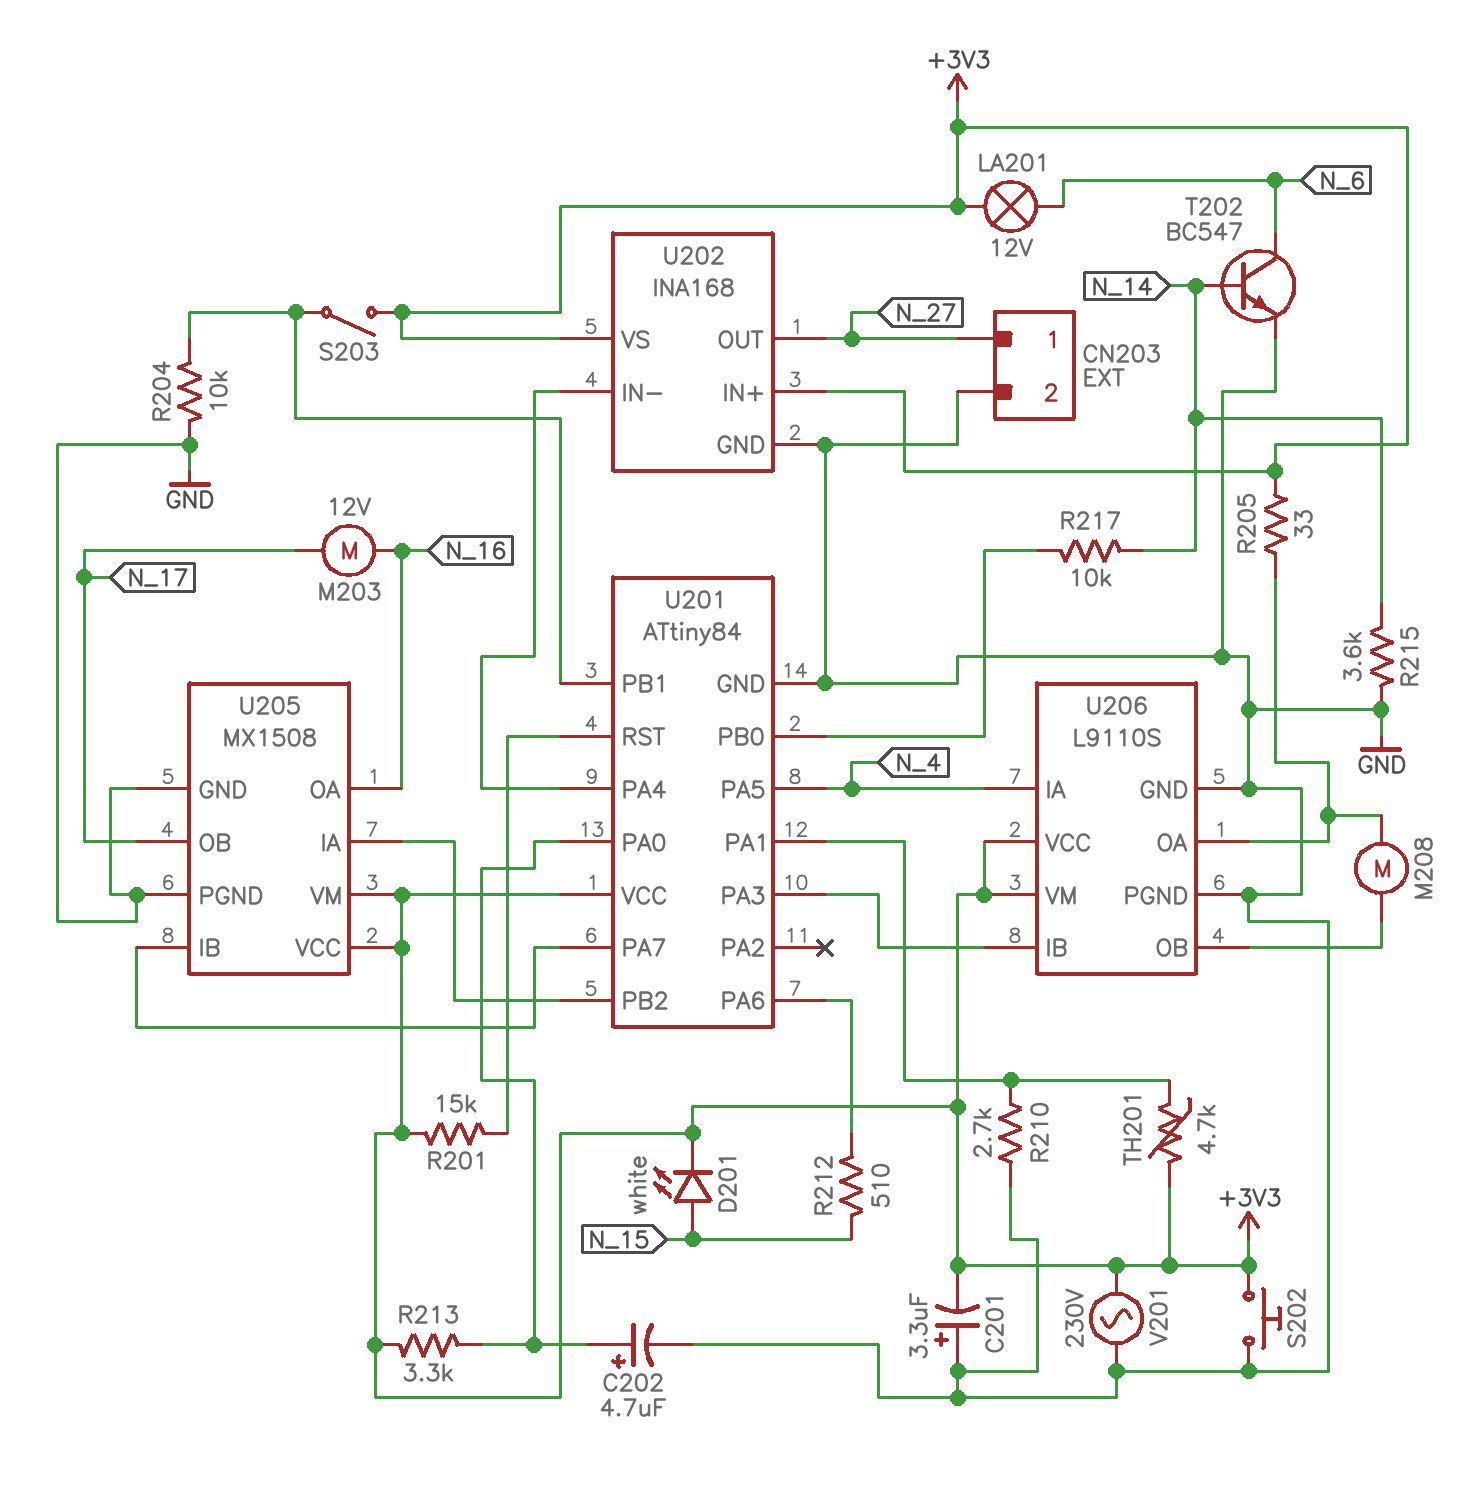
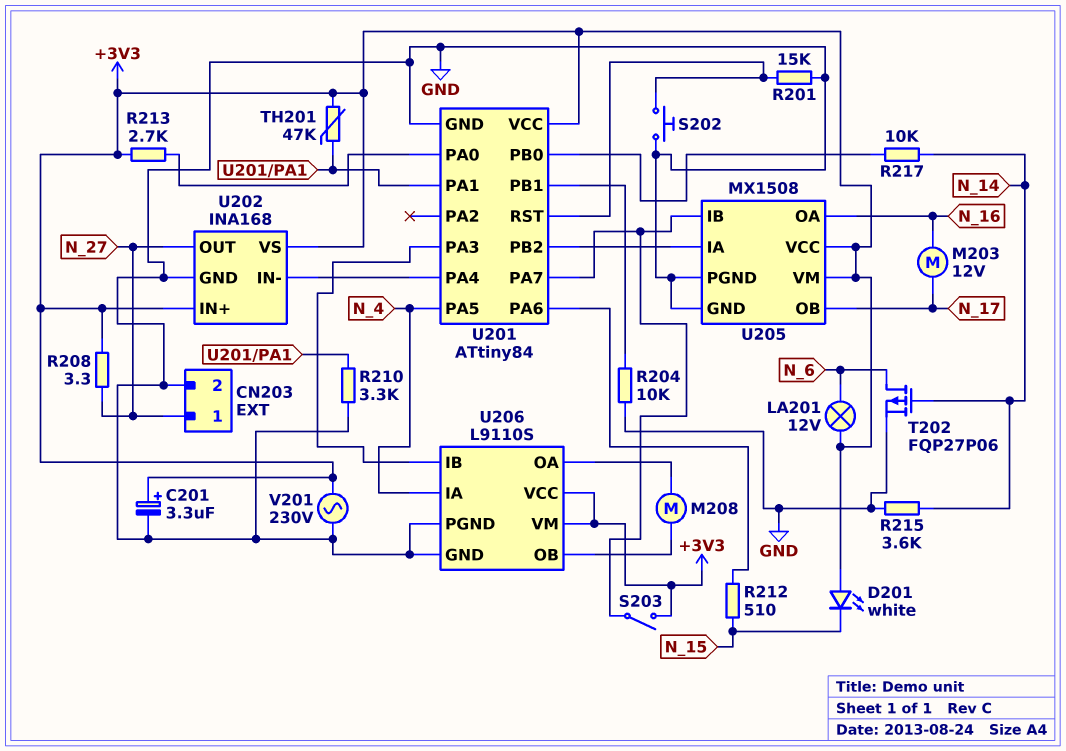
C201: 3.3uF (plus GND, minus +3V3) -> 3.3uF (plus +3V3, minus GND)
C202: 4.7uF (plus U201/PA0, minus GND) -> none
D201: LED white (A N_15, K +3V3) -> LED white (A +3V3, K N_15)
R201: 15k (+3V3, U201/RST) -> 15k (GND, U201/RST)
R205: 33 (+3V3, U206/OA) -> none
R208: none -> 3.3 (+3V3, N_27)
R210: 2.7k (GND, U201/PA1) -> 3.3k (GND, U201/PA1)
R213: 3.3k (+3V3, U201/PA0) -> 2.7k (+3V3, U201/PA0)
S202: button (+3V3, GND) -> button (GND, U201/RST)
S203: switch (+3V3, U201/PB1) -> switch (+3V3, U201/PA7)
T202: NPN BC547 (B N_14, C N_6, E GND) -> PMOS FQP27P06 (G N_14, D N_6, S GND)
TH201: 4.7k (+3V3, U201/PA1) -> 47k (+3V3, U201/PA1)

